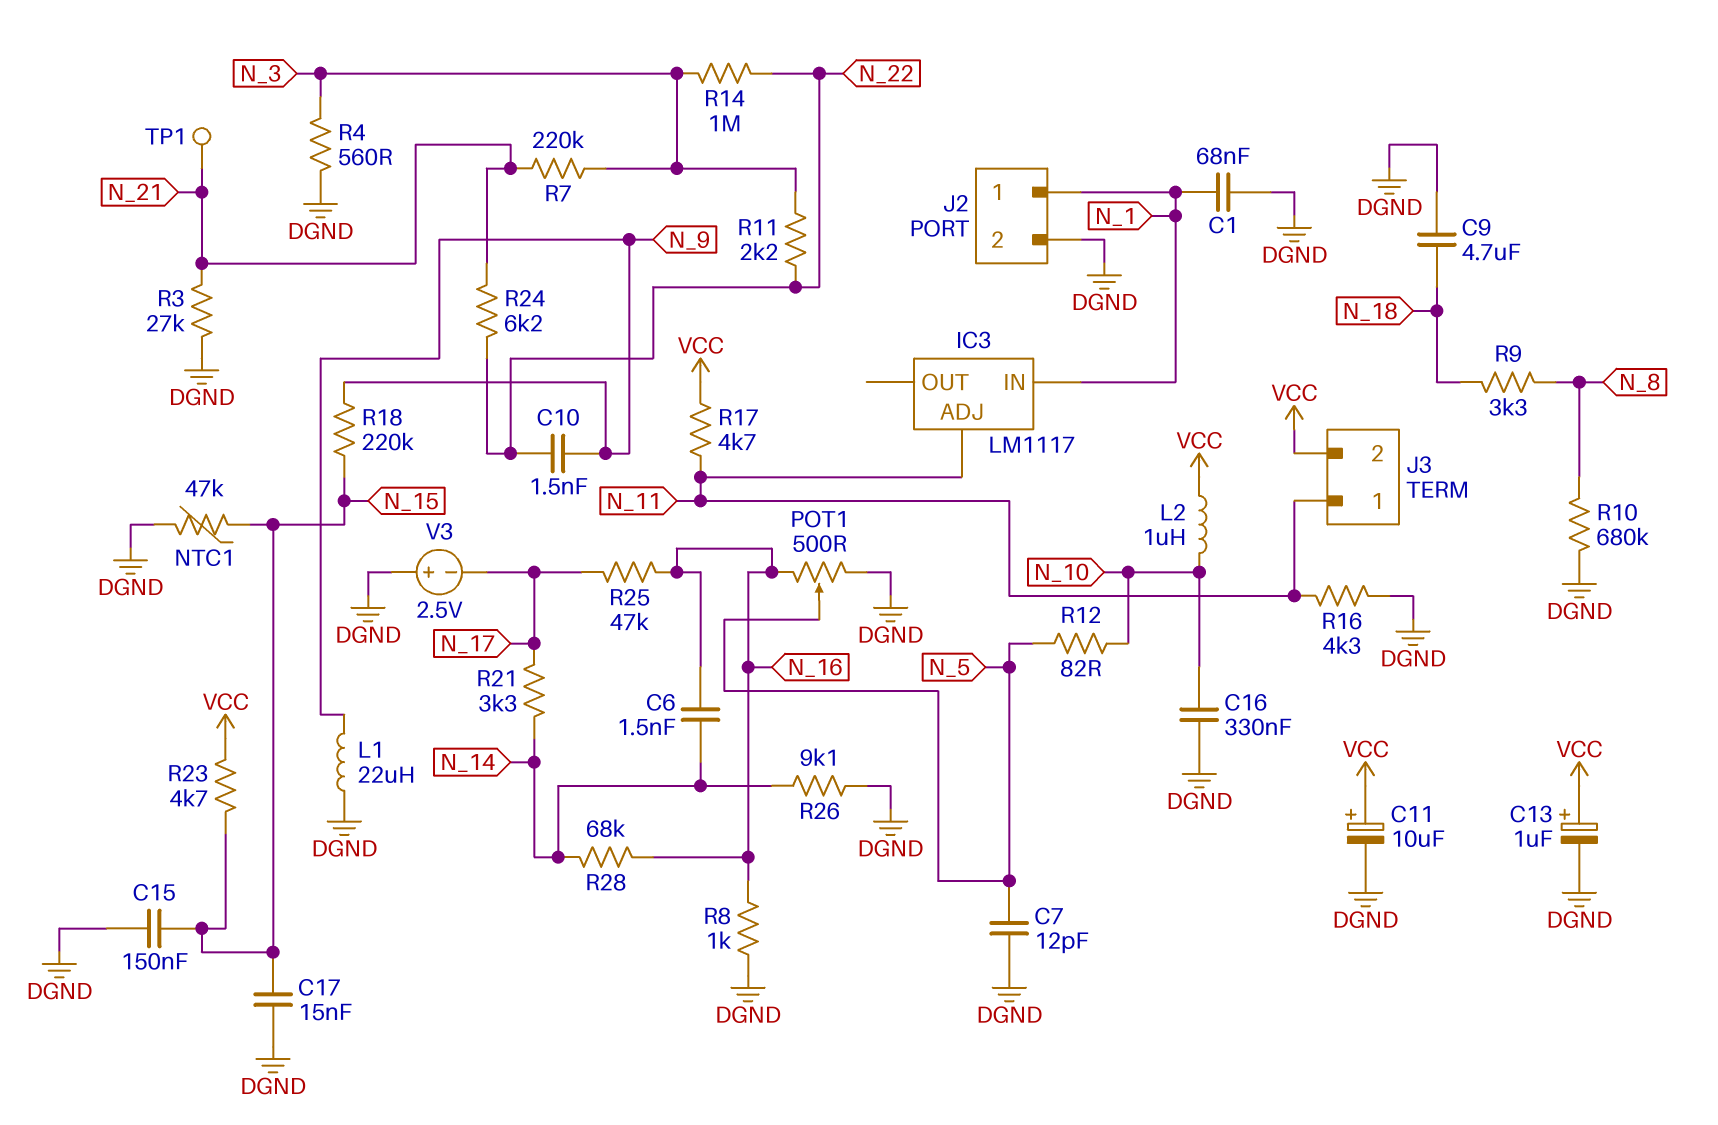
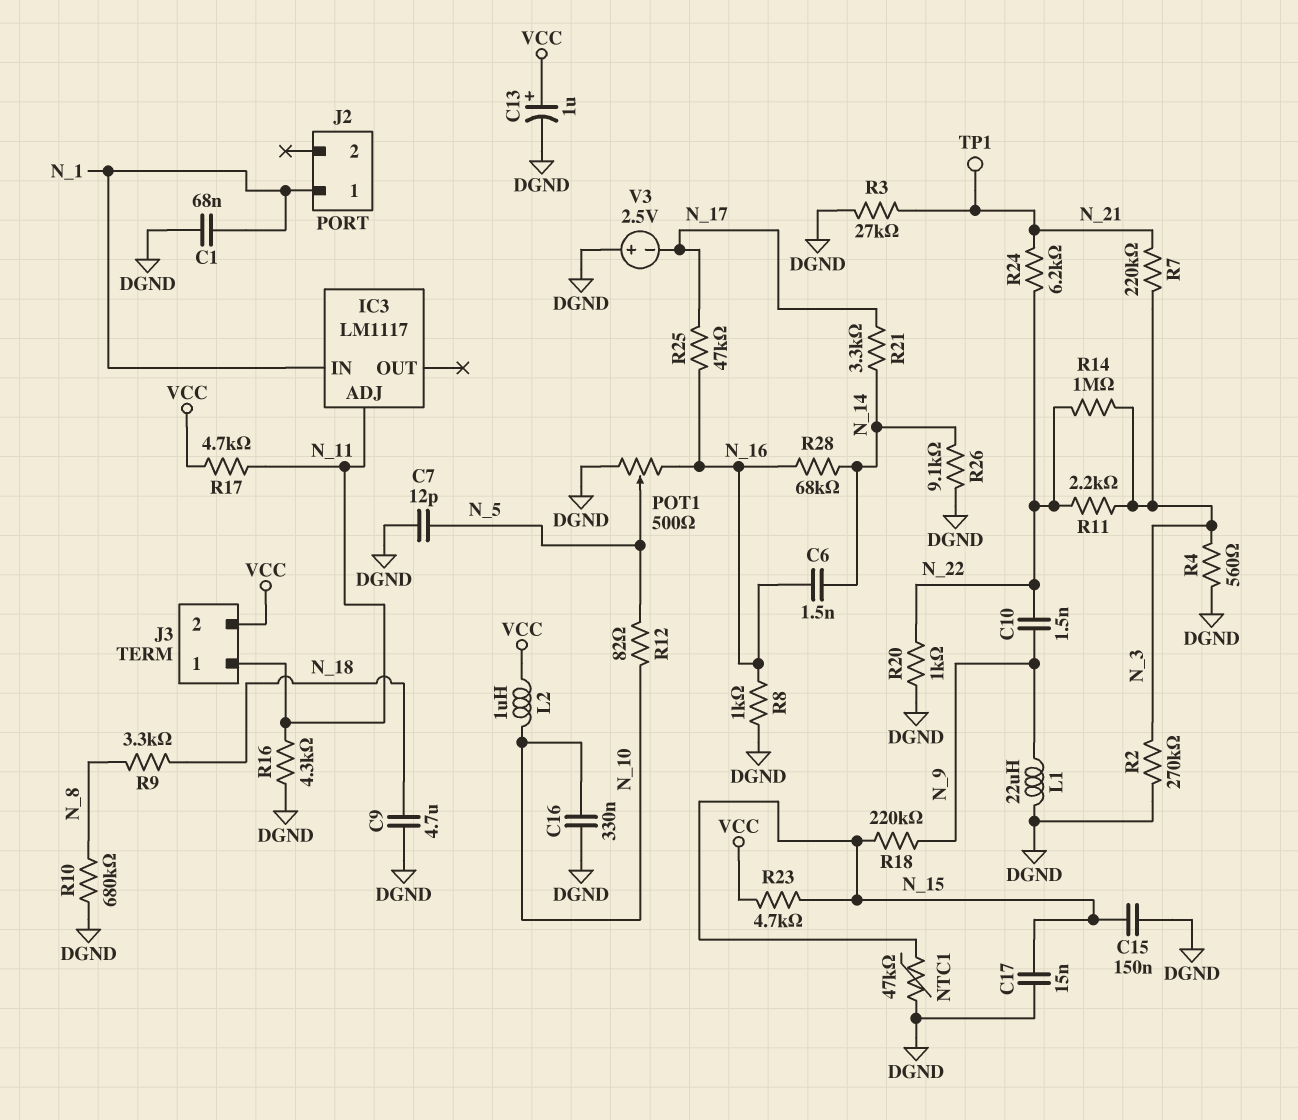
C11: 10uF (plus VCC, minus DGND) -> none
J2 pin 2: DGND -> none
R2: none -> 270k (DGND, N_3)
R20: none -> 1k (DGND, N_22)

